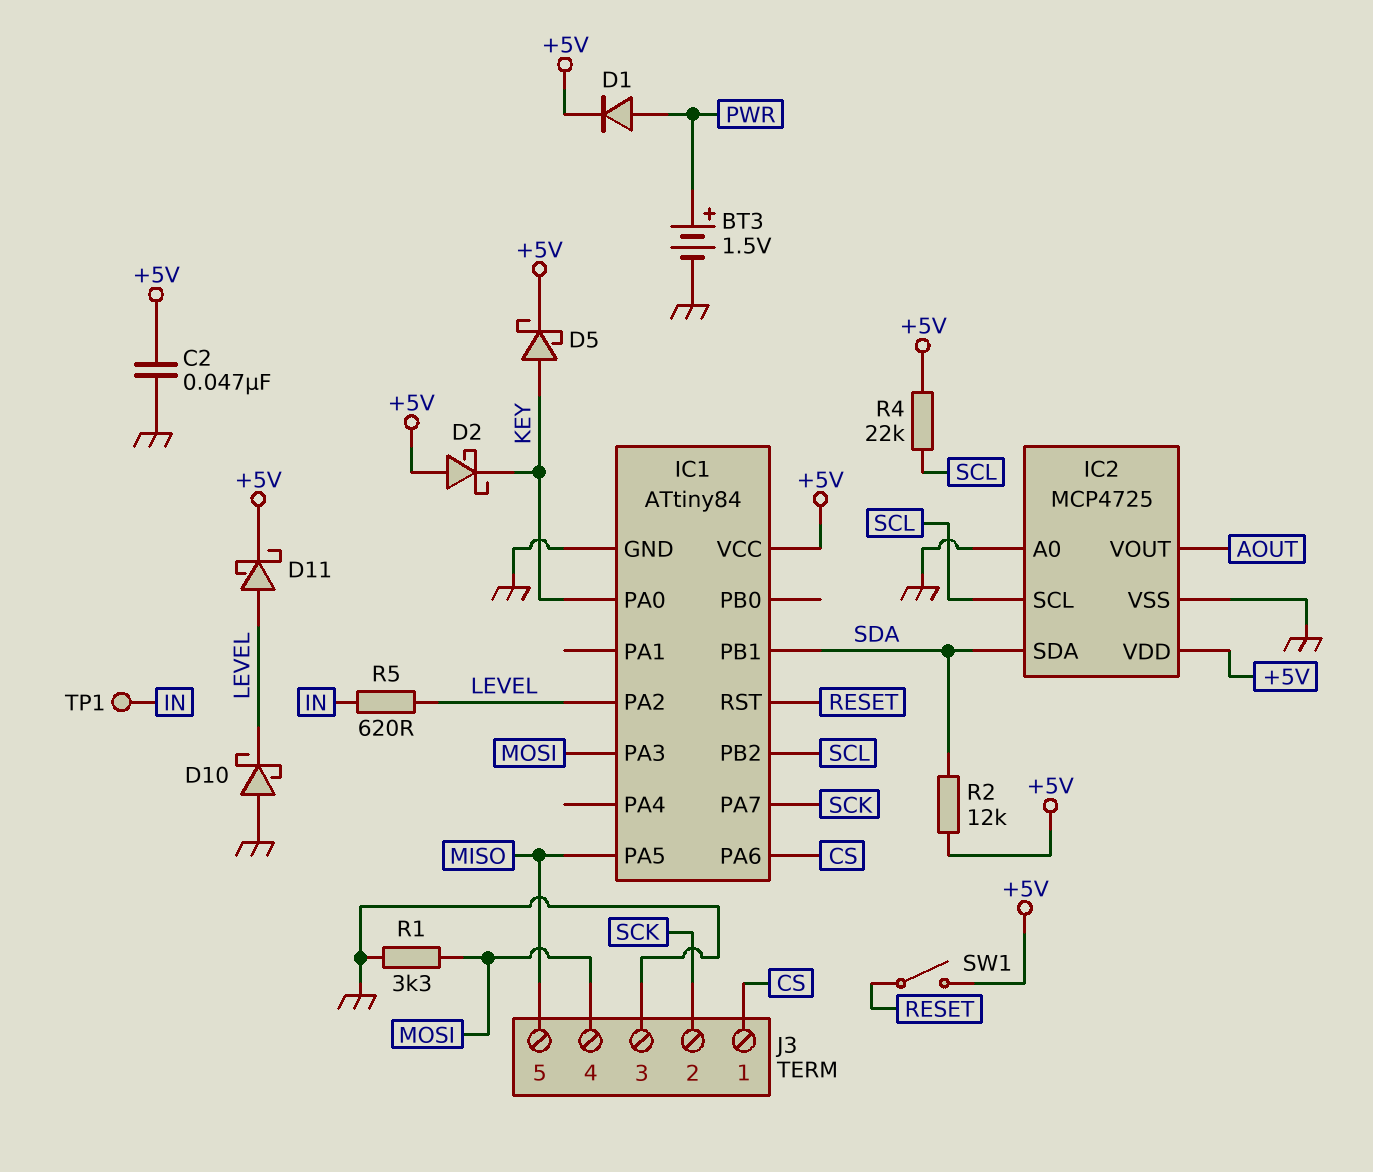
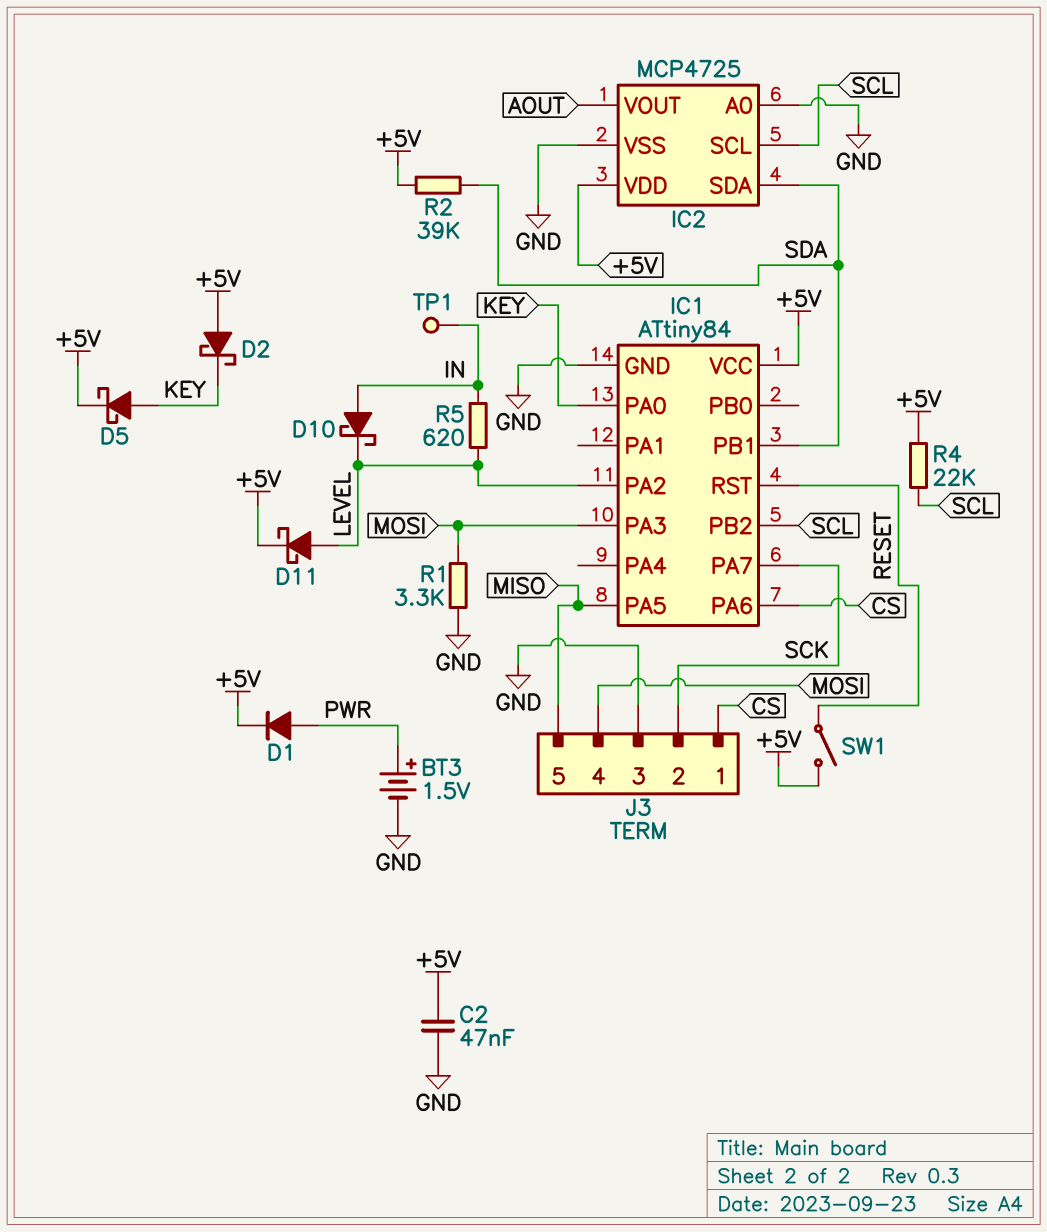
D10: schottky (A GND, K LEVEL) -> schottky (A IN, K LEVEL)
R2: 12k (+5V, SDA) -> 39k (+5V, SDA)

